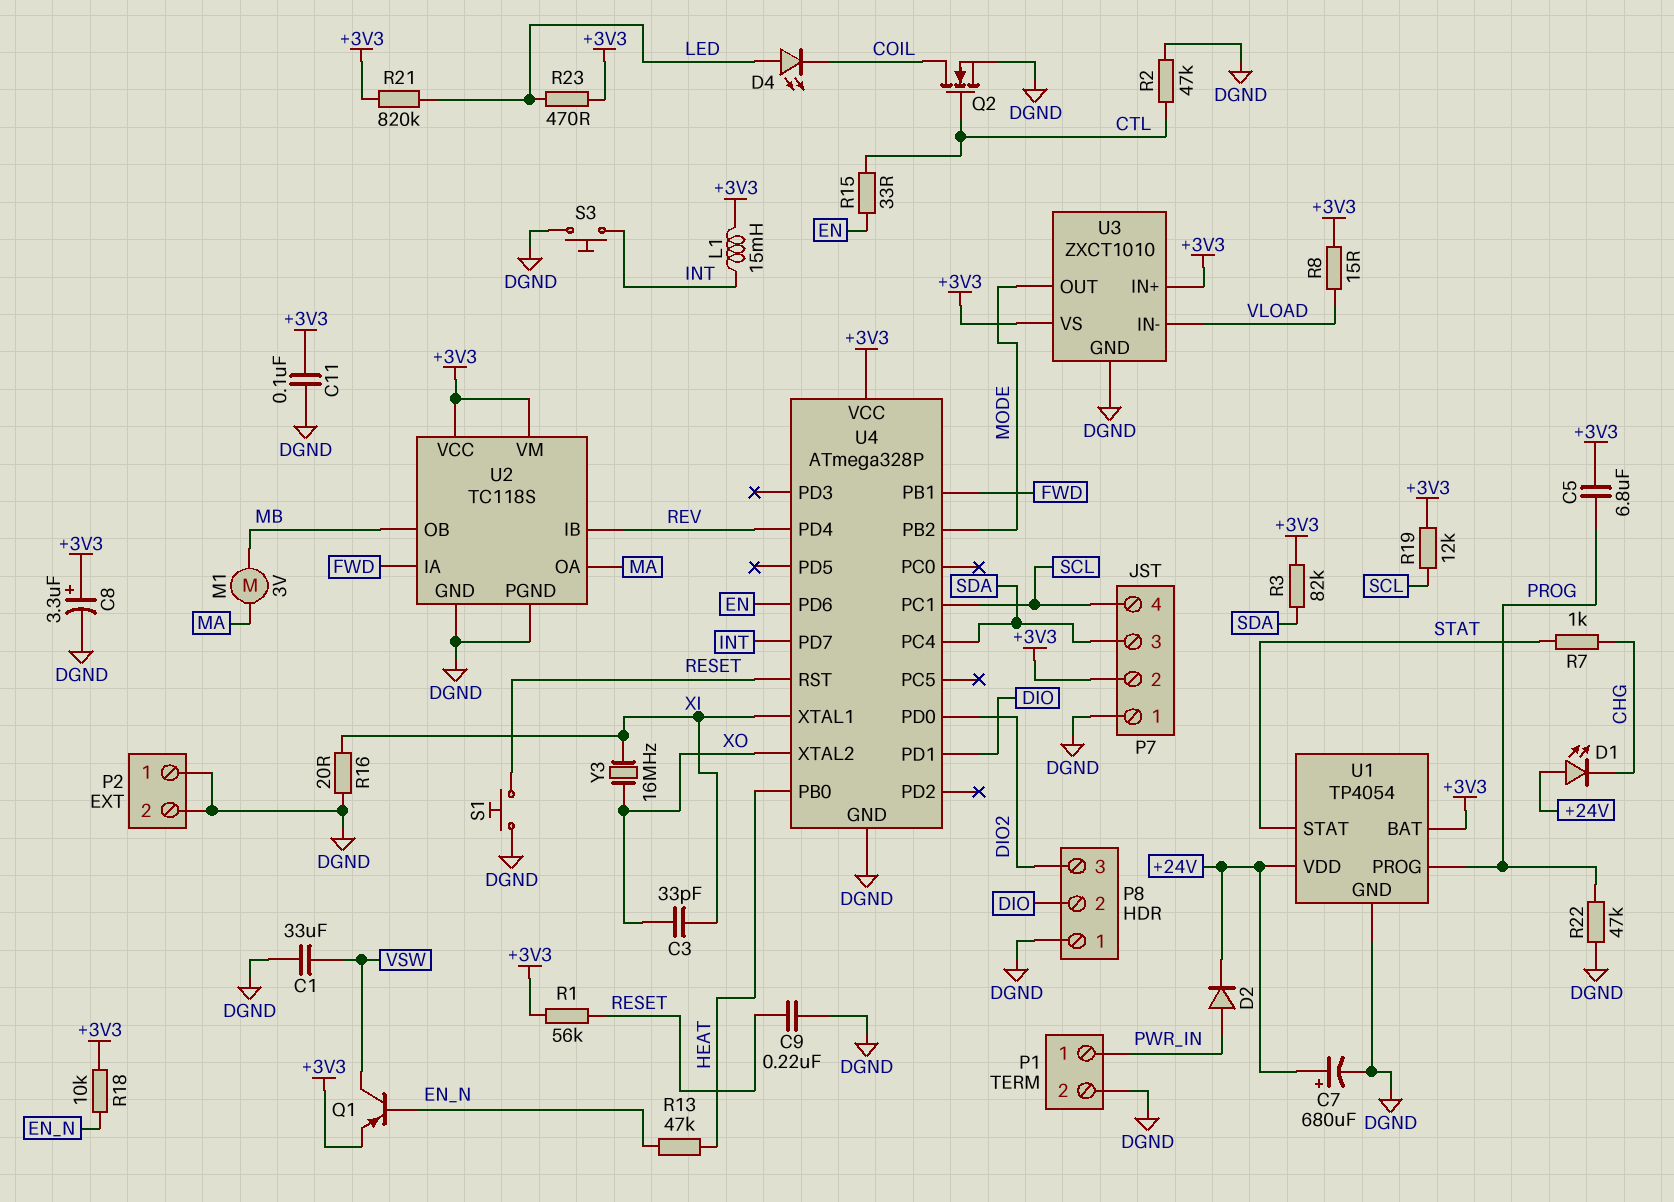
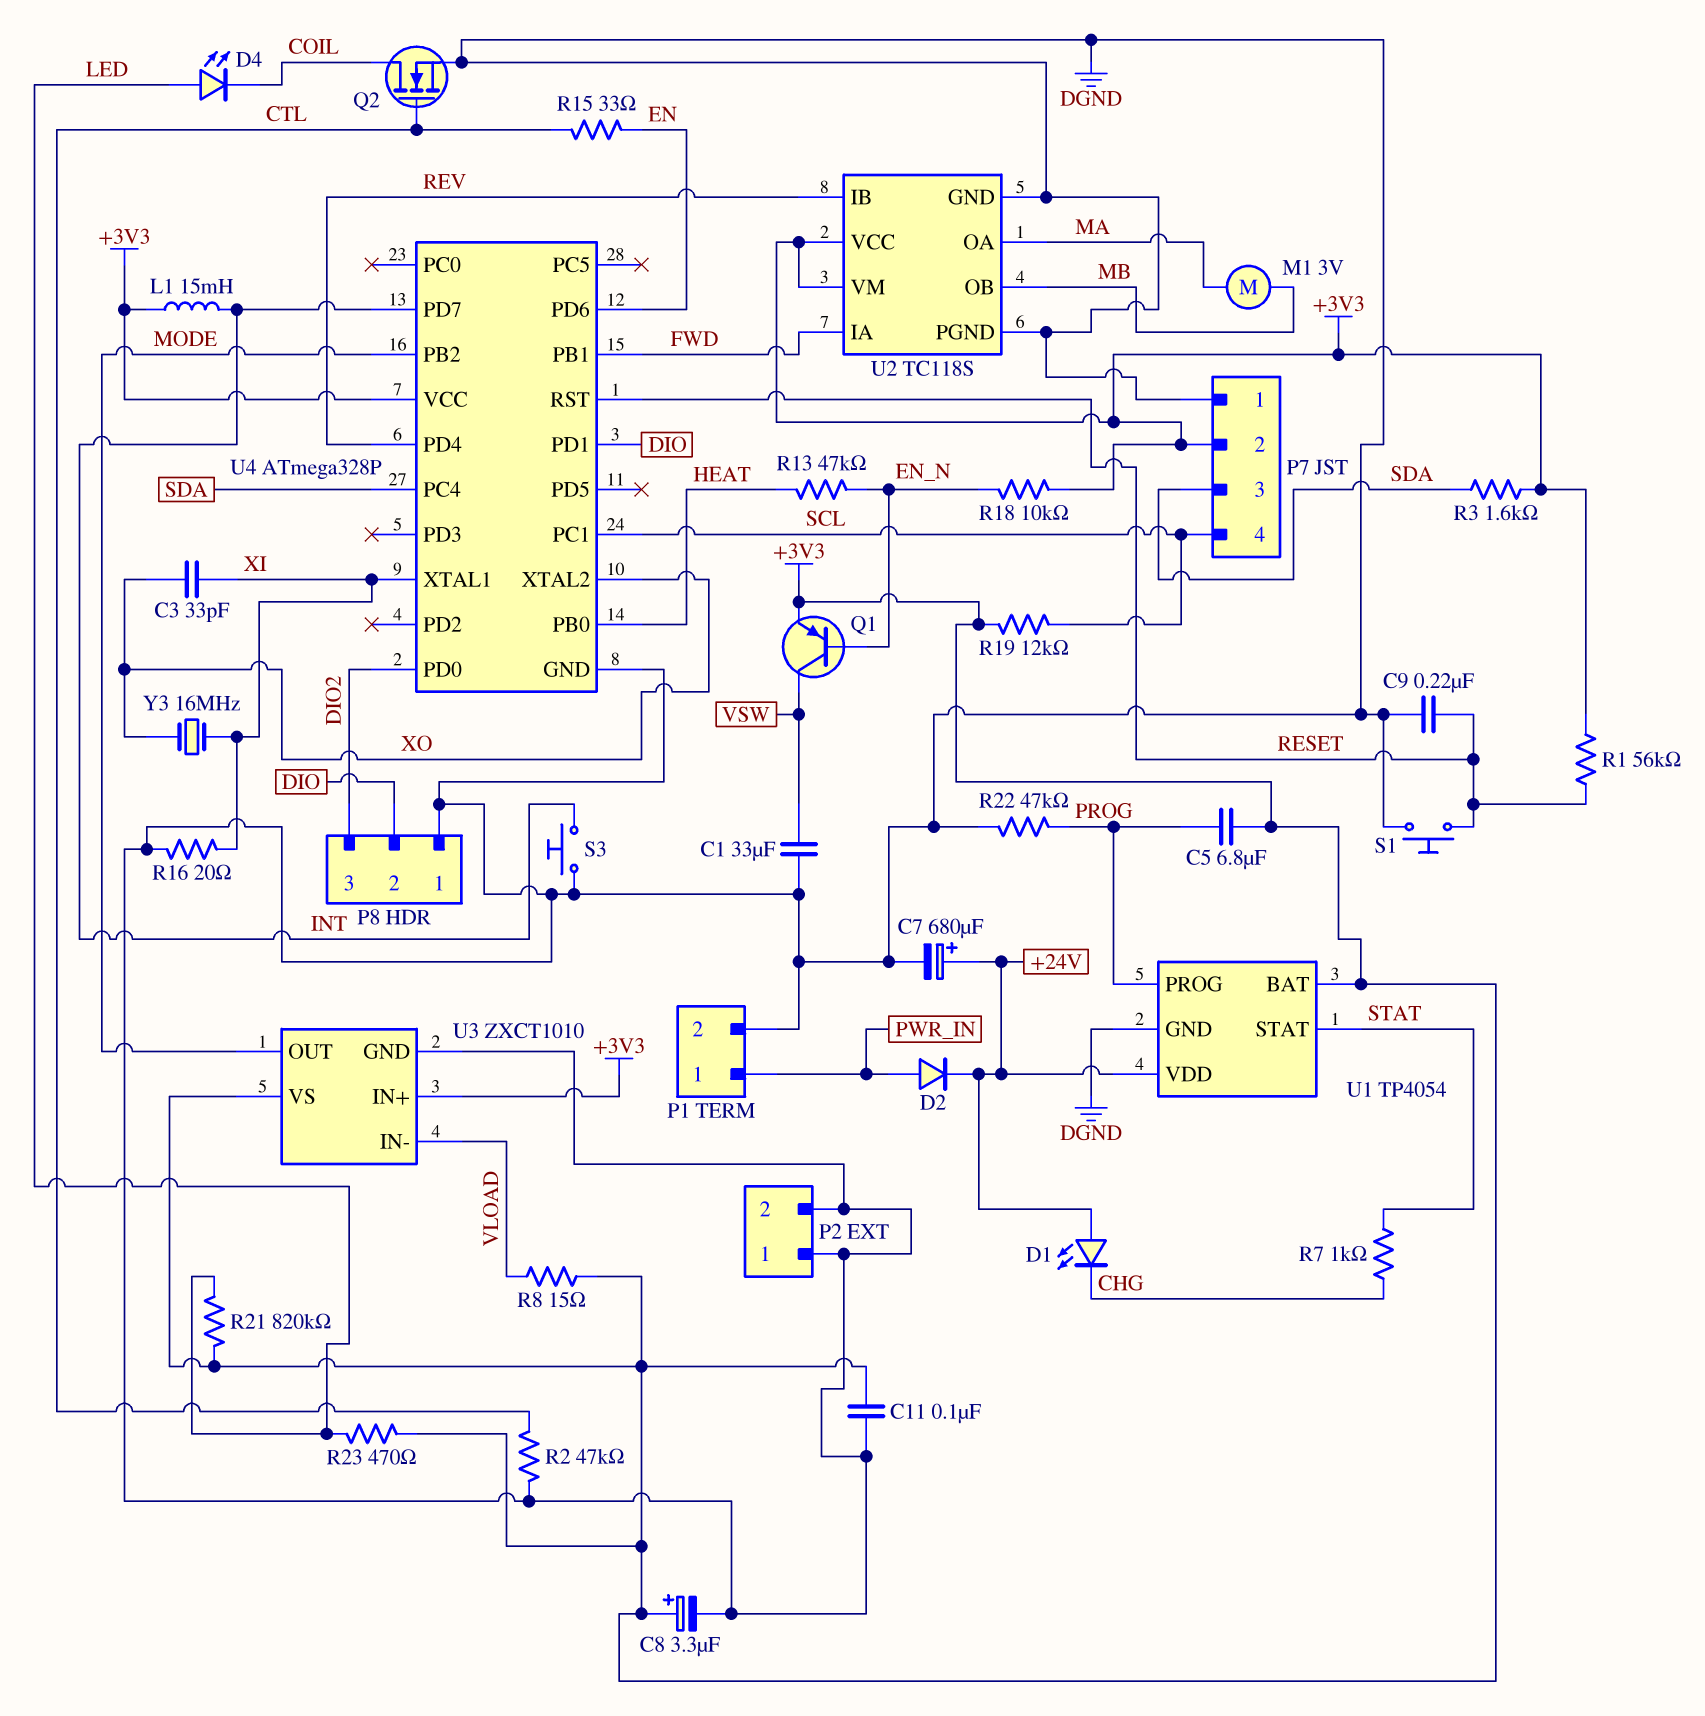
R3: 82k (+3V3, SDA) -> 1.6k (+3V3, SDA)

